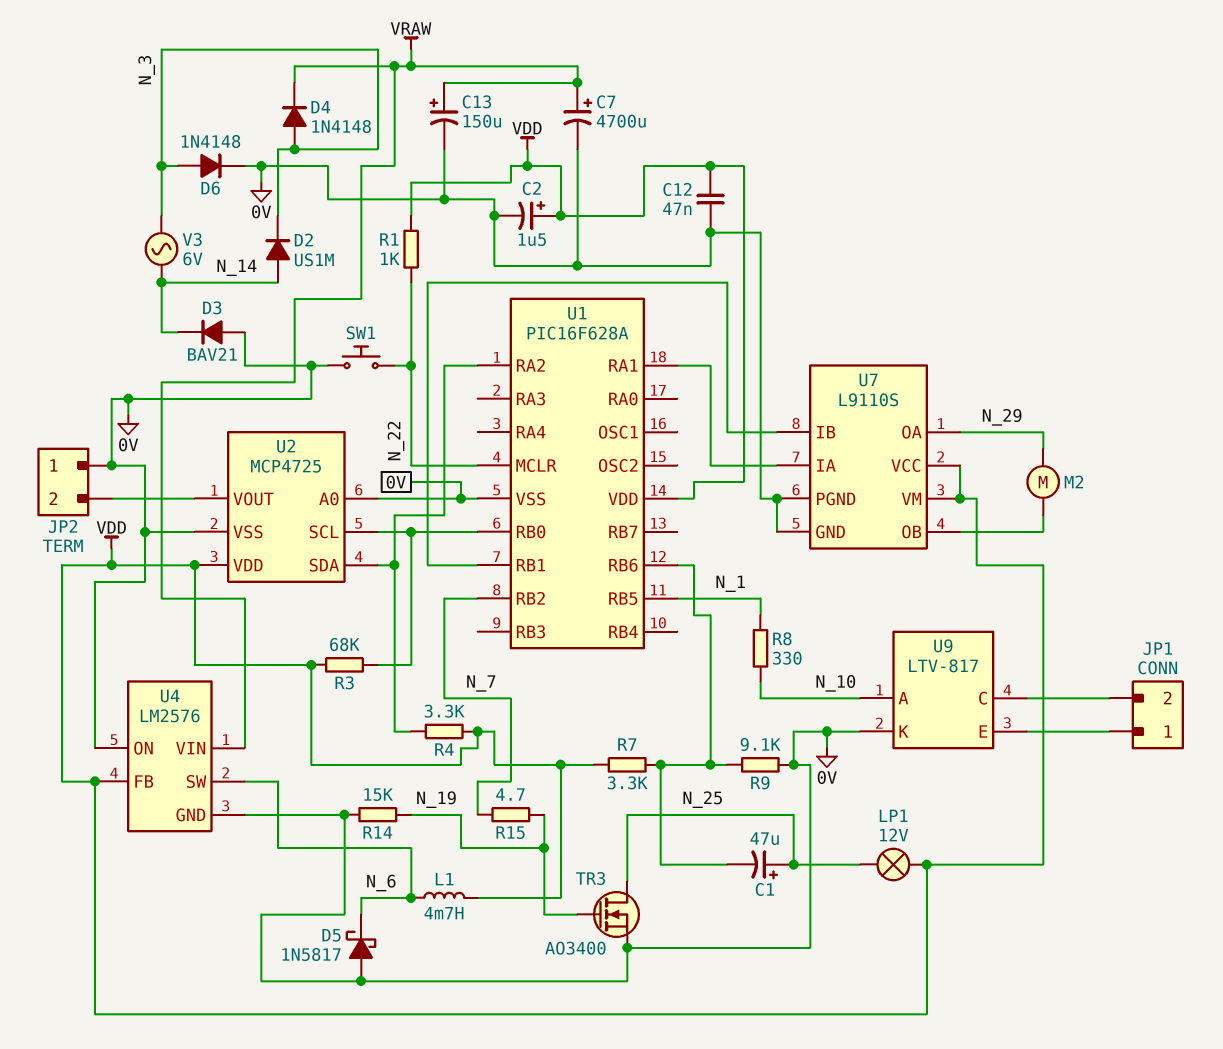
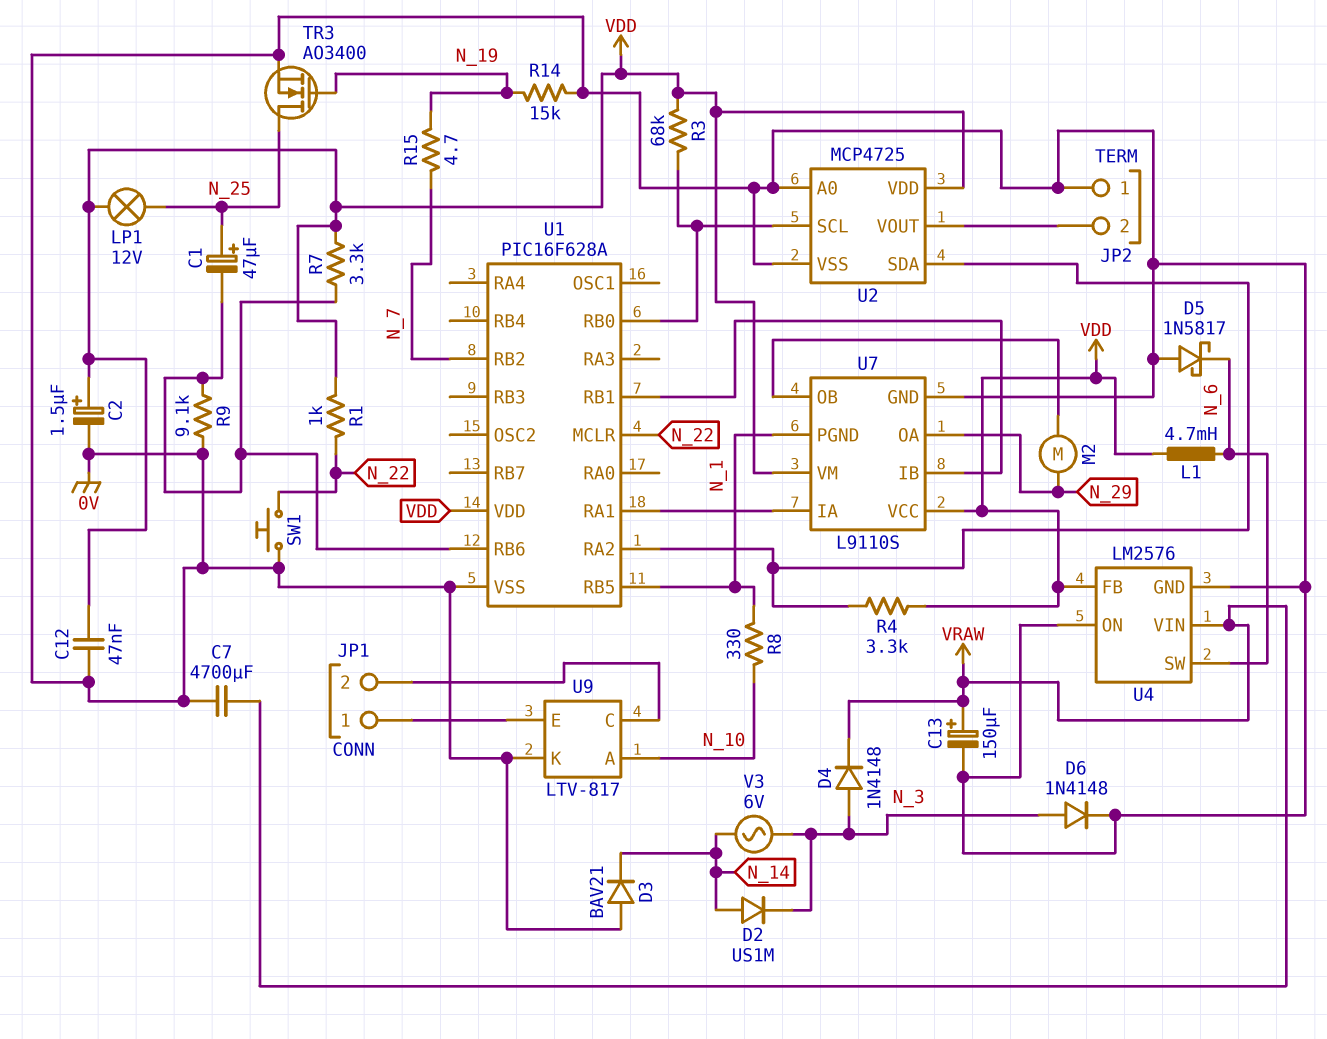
C7: 4700uF (plus VRAW, minus 0V) -> 4700uF (0V, VRAW)
U7 pin PGND: 0V -> N_1

